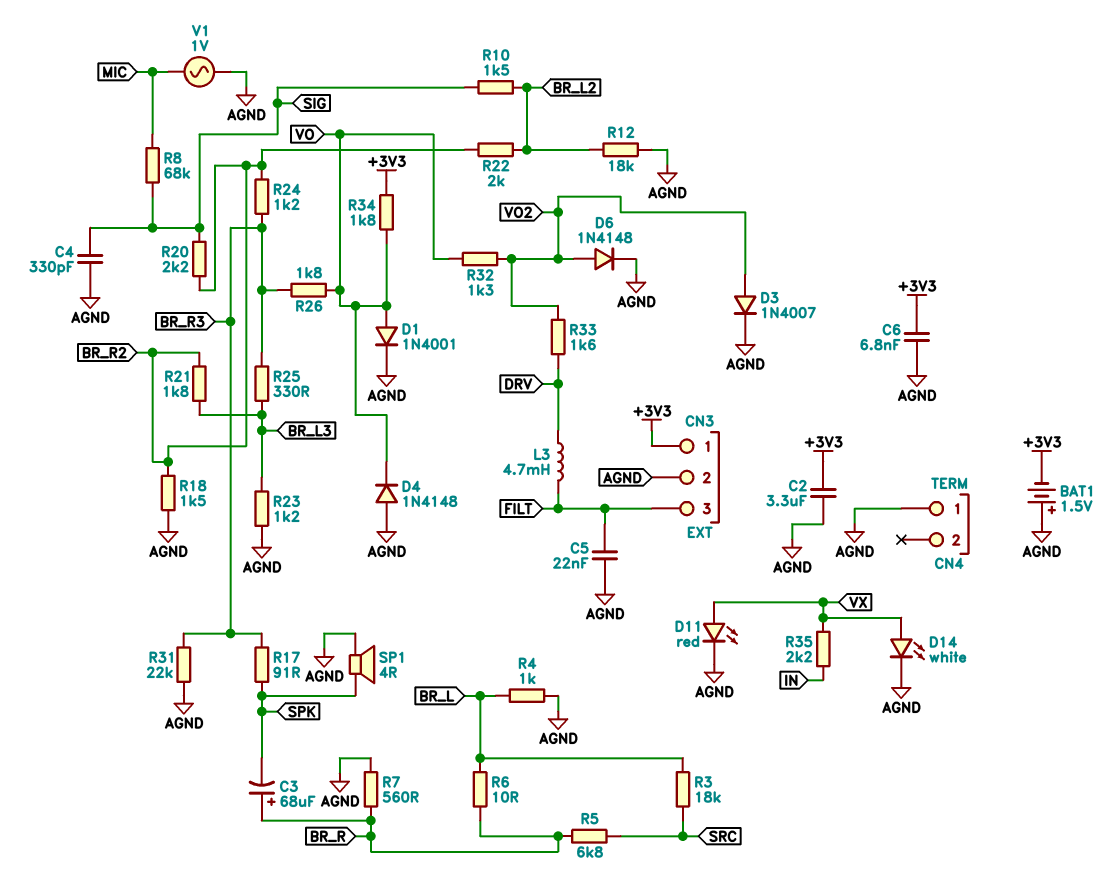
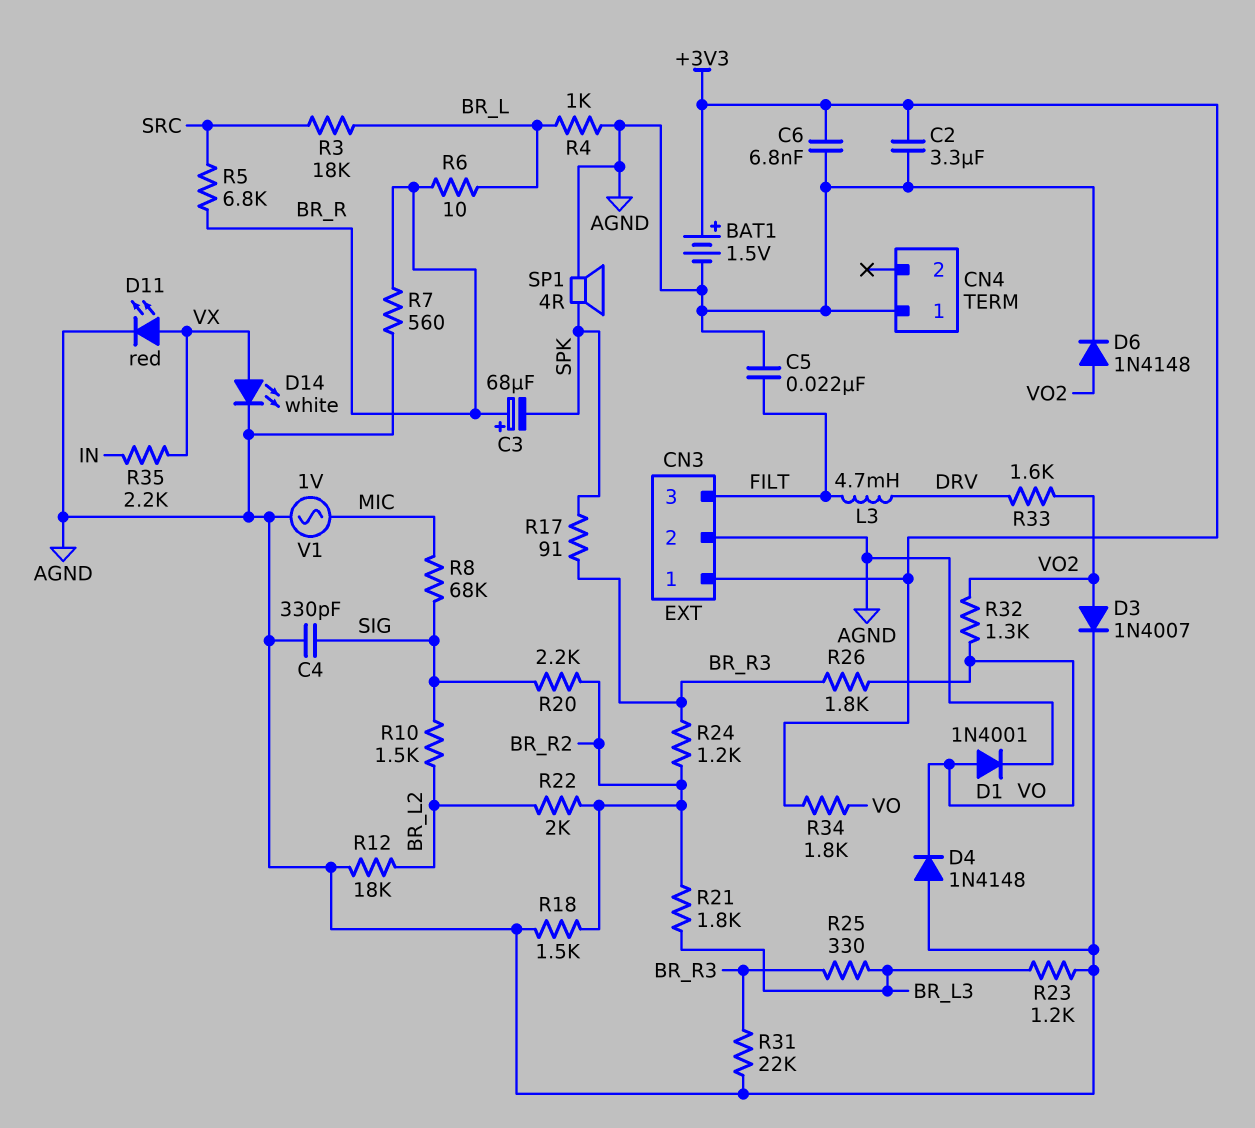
BAT1: 1.5V (plus AGND, minus +3V3) -> 1.5V (plus +3V3, minus AGND)

